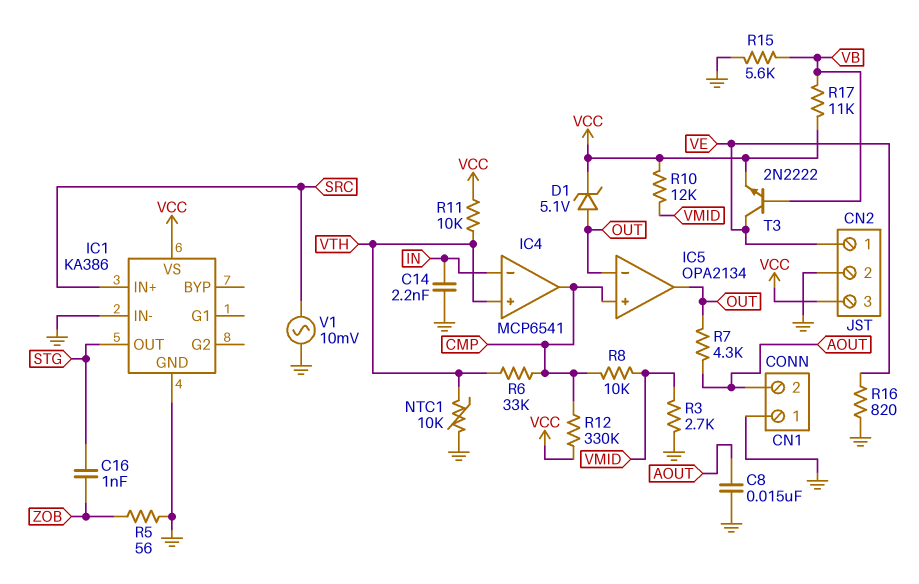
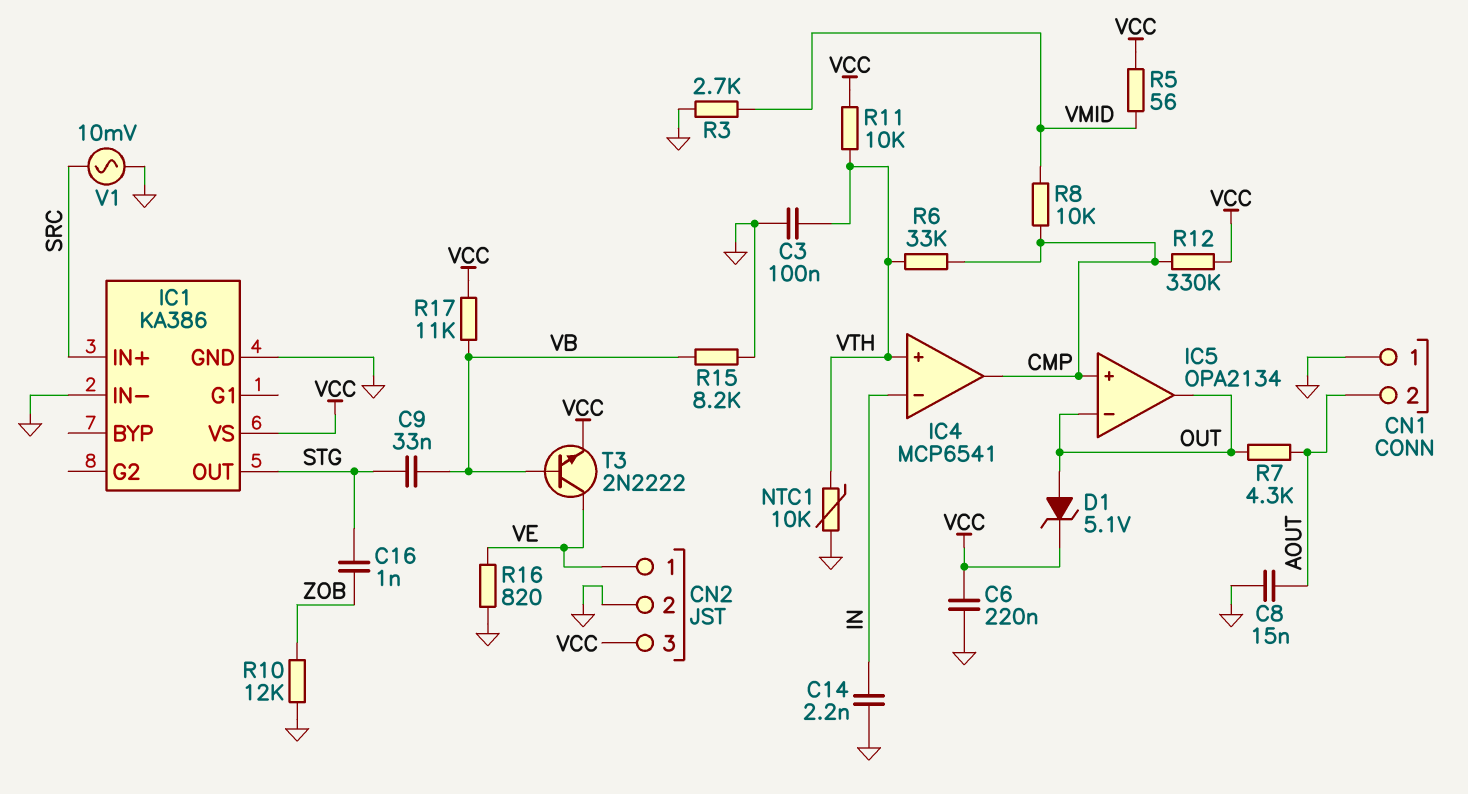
C3: none -> 100nF (GND, VTH)
C6: none -> 220nF (GND, VCC)
C9: none -> 33nF (STG, VB)
R5: 56 (GND, ZOB) -> 56 (VCC, VMID)
R10: 12k (VCC, VMID) -> 12k (GND, ZOB)
R15: 5.6k (GND, VB) -> 8.2k (GND, VB)

